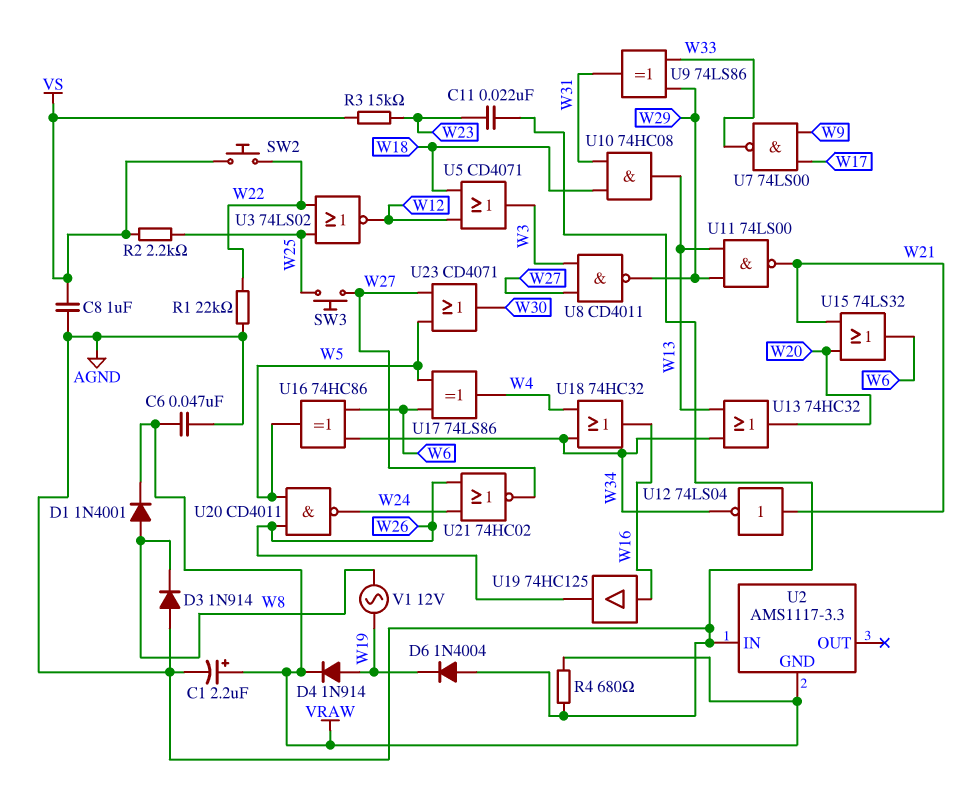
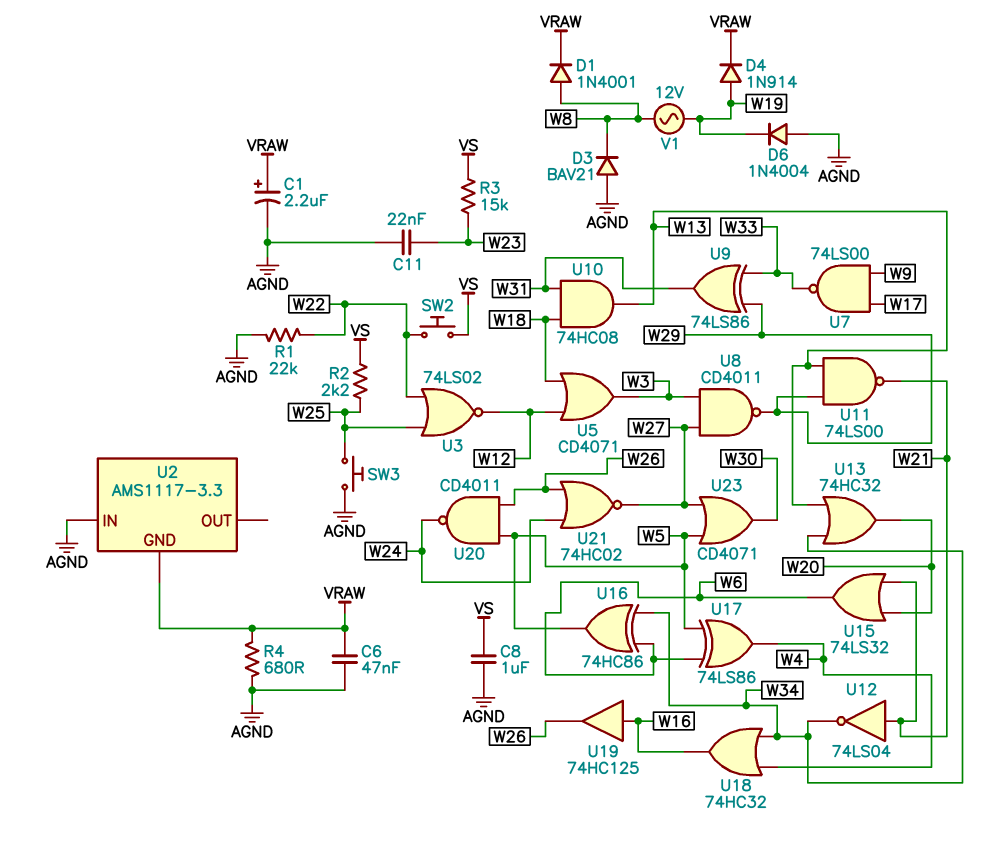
D3: diode 1N914 (A AGND, K W8) -> diode BAV21 (A AGND, K W8)
SW3: button (W25, W27) -> button (AGND, W25)

